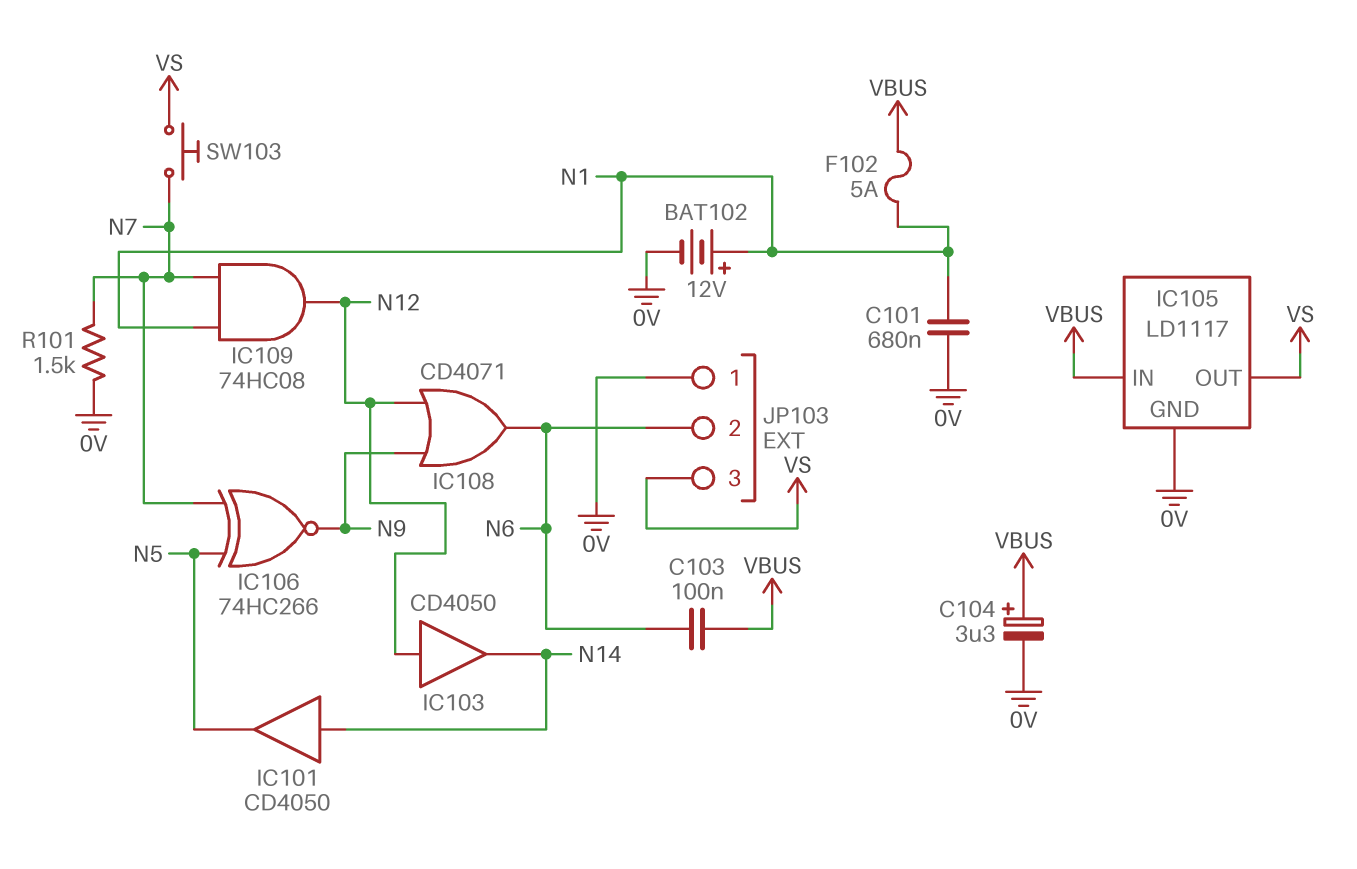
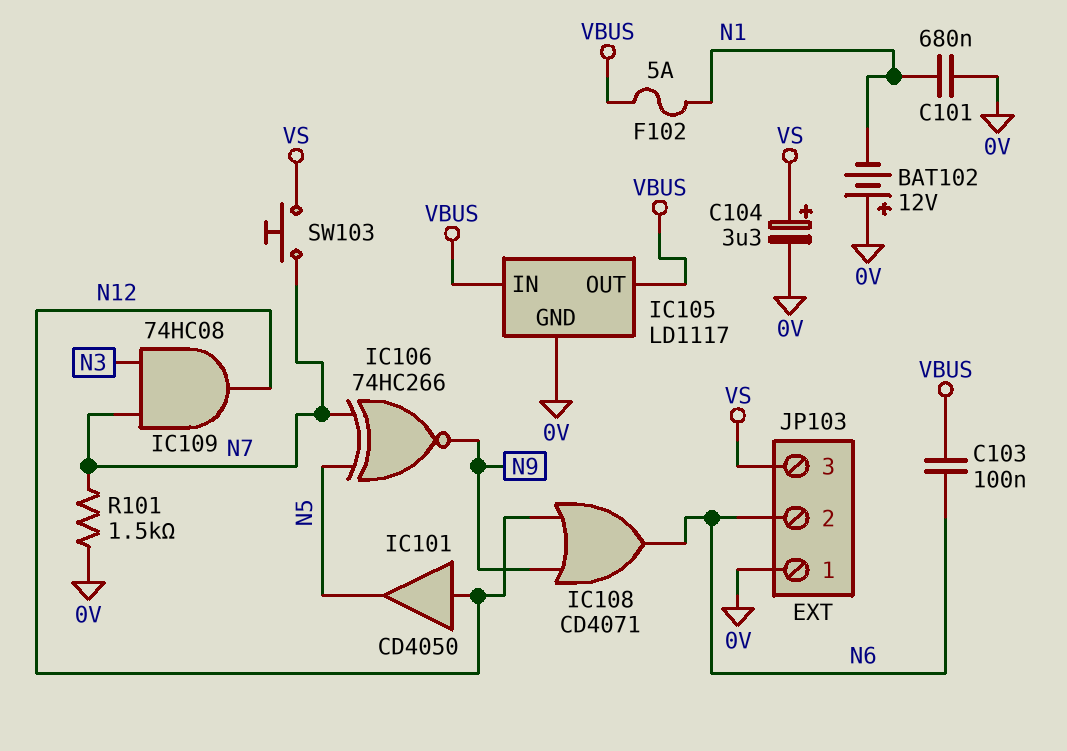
BAT102: 12V (plus N1, minus 0V) -> 12V (plus 0V, minus N1)
C104: 3.3uF (plus VBUS, minus 0V) -> 3.3uF (plus VS, minus 0V)
IC101: buffer CD4050 (in N14, out N5) -> buffer CD4050 (in N12, out N5)
IC103: buffer CD4050 (in N12, out N14) -> none
IC105 pin OUT: VS -> VBUS
IC109: AND 74HC08 (in N1, in N7, out N12) -> AND 74HC08 (in N3, in N7, out N12)

